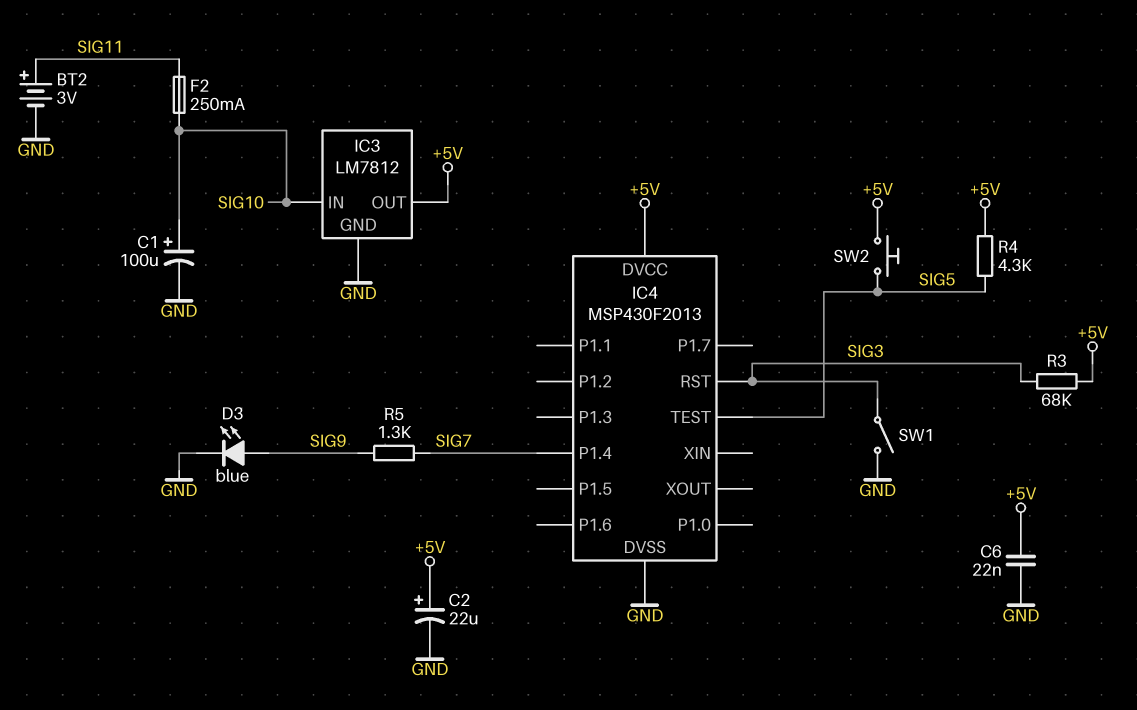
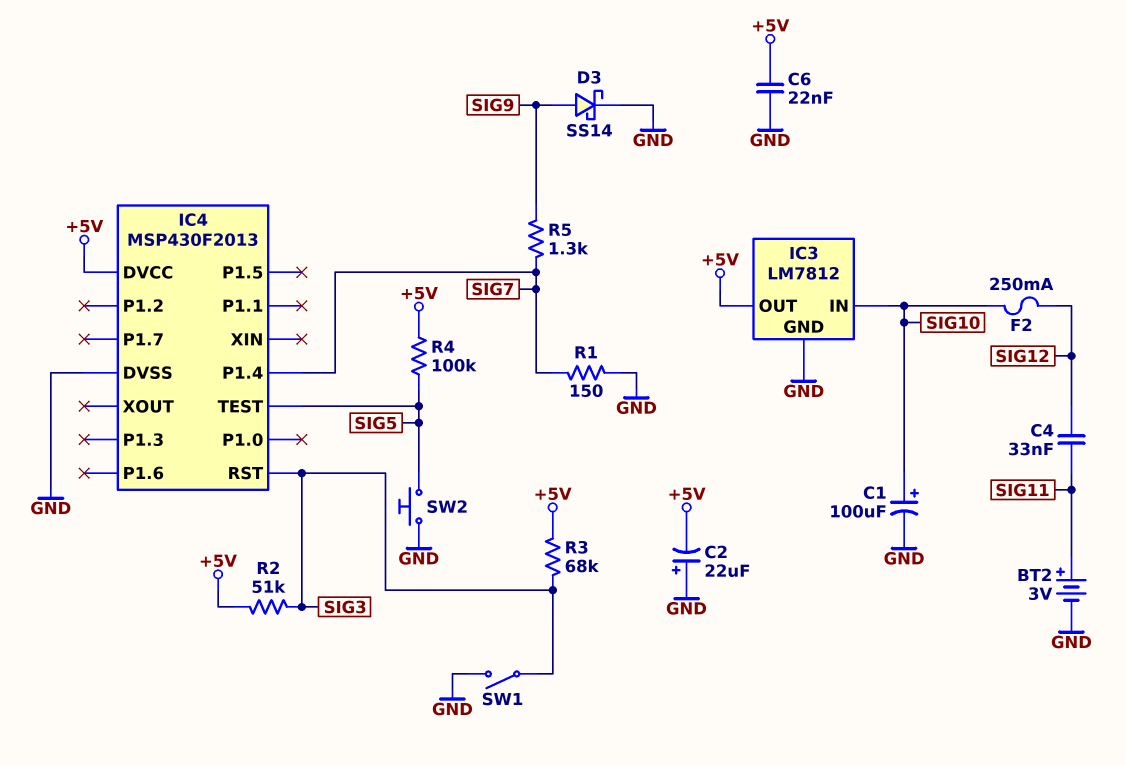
C2: 22uF (plus +5V, minus GND) -> 22uF (plus GND, minus +5V)
C4: none -> 33nF (SIG11, SIG12)
D3: LED blue (A SIG9, K GND) -> schottky SS14 (A SIG9, K GND)
F2: 250mA (SIG10, SIG11) -> 250mA (SIG10, SIG12)
R1: none -> 150 (GND, SIG7)
R2: none -> 51k (+5V, SIG3)
R4: 4.3k (+5V, SIG5) -> 100k (+5V, SIG5)
SW2: button (+5V, SIG5) -> button (GND, SIG5)

